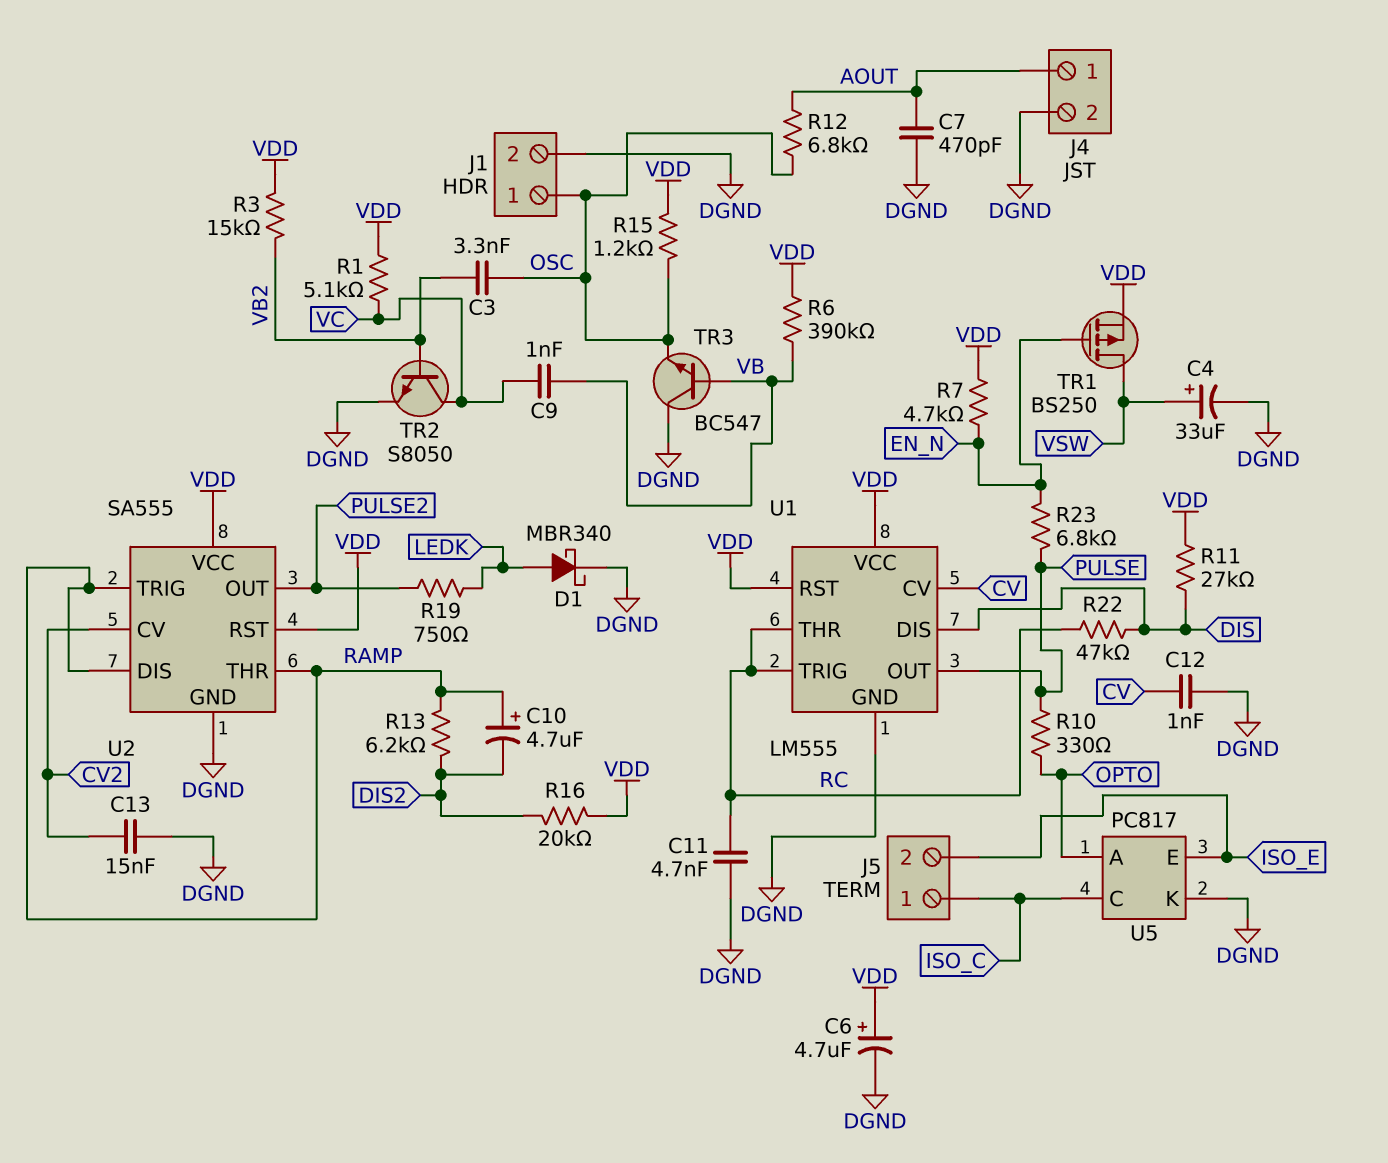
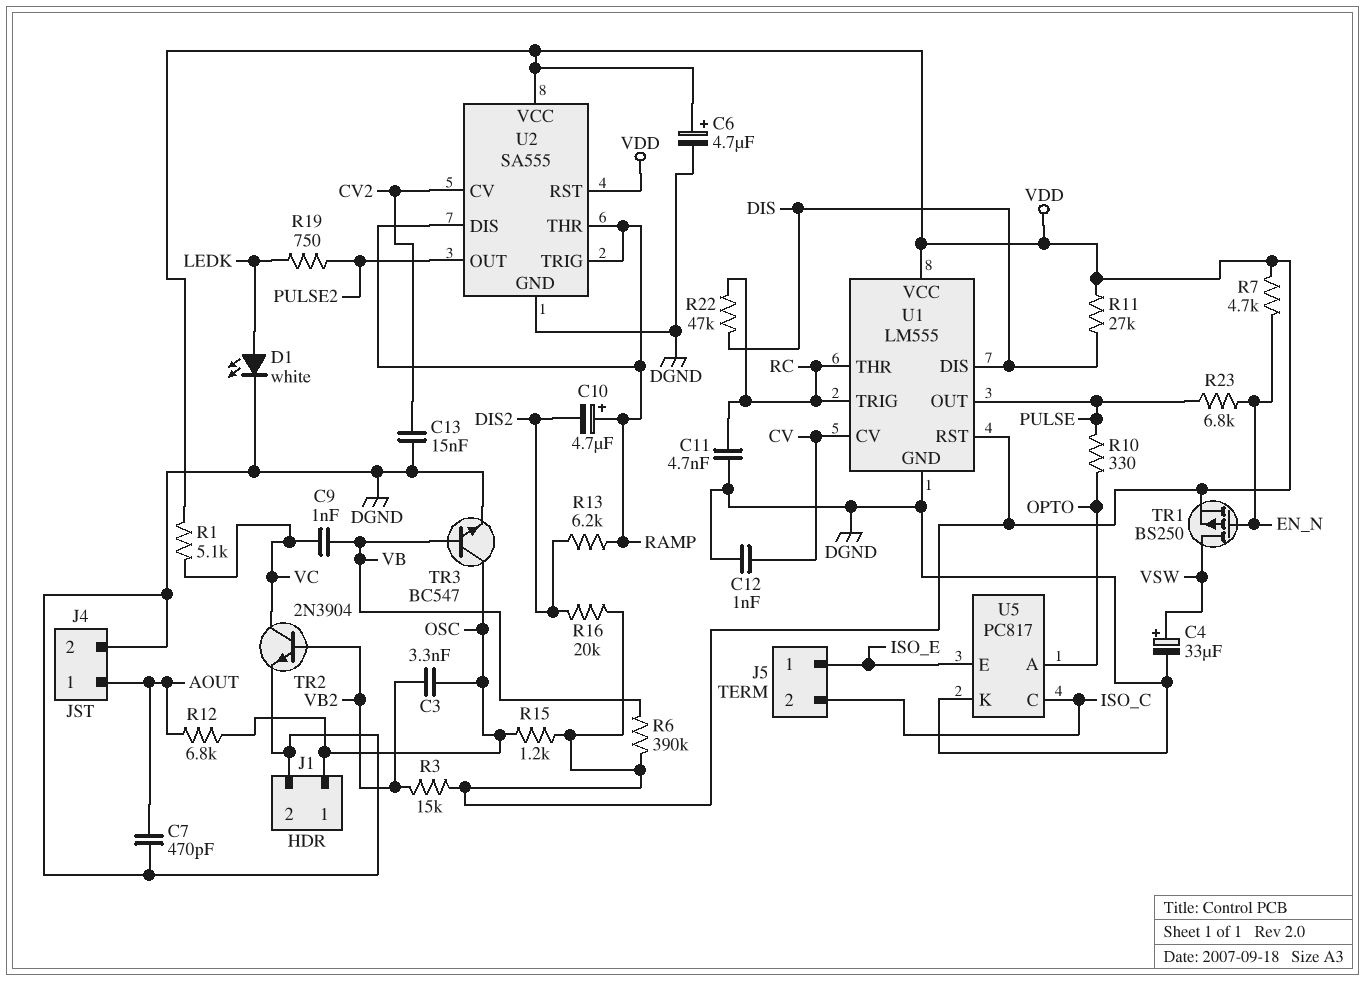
D1: schottky MBR340 (A LEDK, K DGND) -> LED white (A LEDK, K DGND)
J5 pin 1: ISO_C -> ISO_E
J5 pin 2: ISO_E -> ISO_C
TR2: NPN S8050 (B VB2, C VC, E DGND) -> NPN 2N3904 (B VB2, C VC, E DGND)
TR3: NPN BC547 (B VB, C DGND, E OSC) -> NPN BC547 (B VB, C OSC, E DGND)

